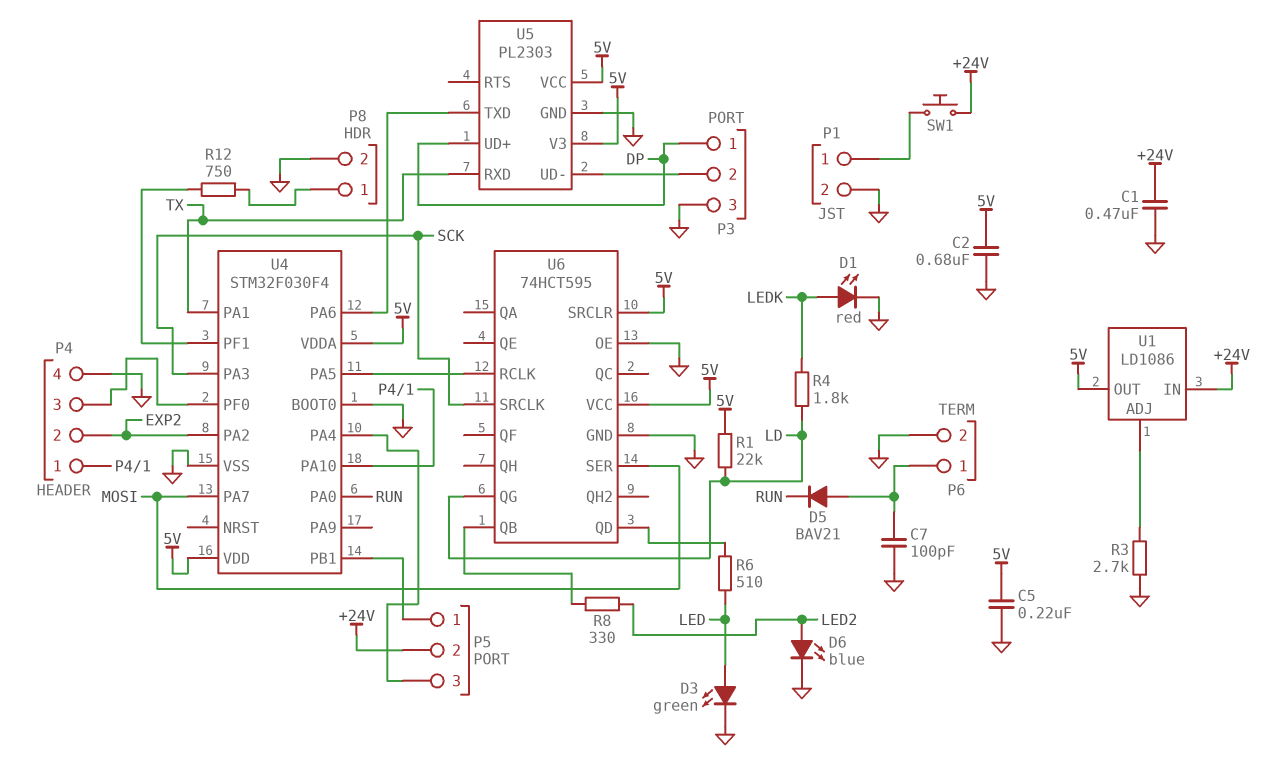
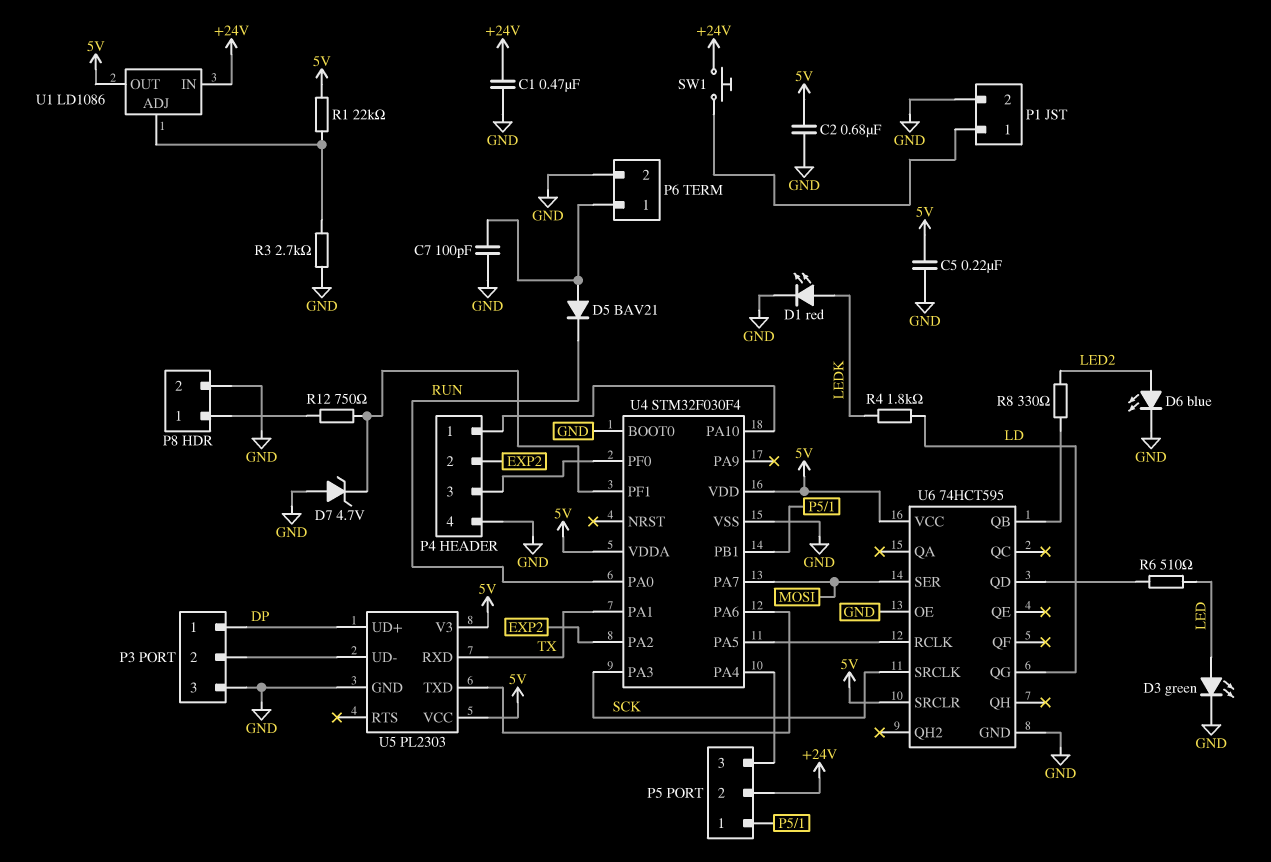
D7: none -> zener 4.7V (A GND, K U4/PF1)
R1: 22k (5V, LD) -> 22k (5V, U1/ADJ)

